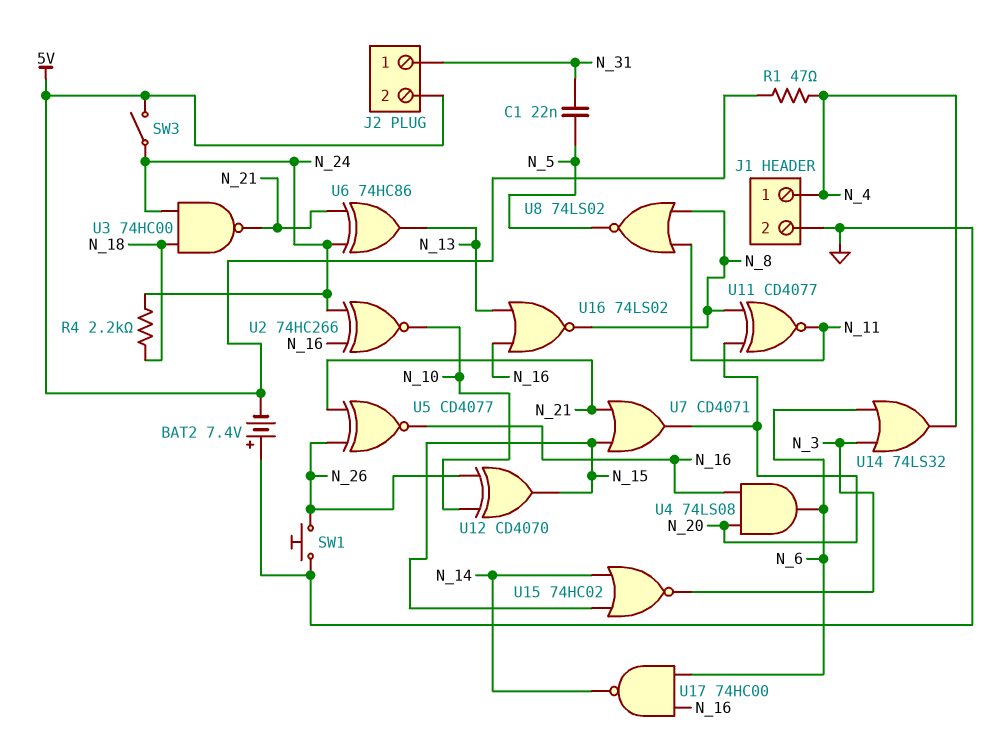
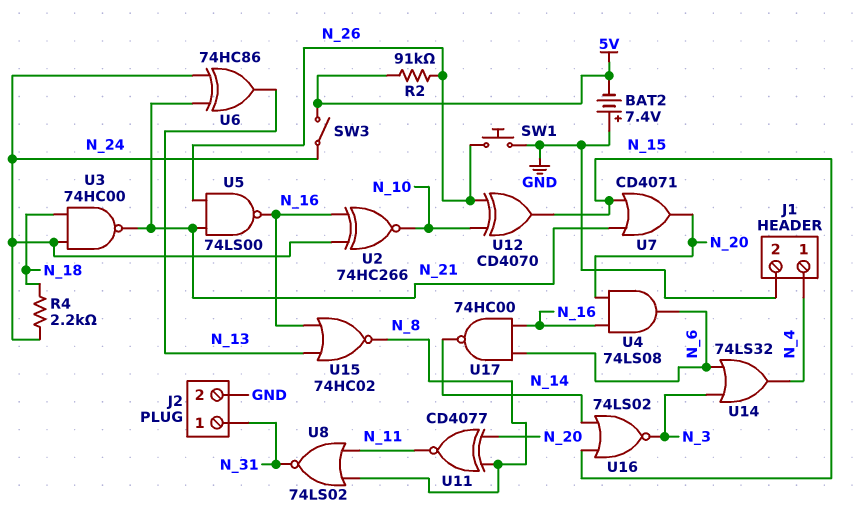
C1: 22nF (N_5, N_31) -> none
J2 pin 2: 5V -> GND
R1: 47 (5V, N_4) -> none
R2: none -> 91k (5V, N_26)
U5: XNOR CD4077 (in N_21, in N_26, out N_16) -> NAND 74LS00 (in N_21, in N_26, out N_16)
U8: NOR 74LS02 (in N_8, in N_11, out N_5) -> NOR 74LS02 (in N_8, in N_11, out N_31)
U15: NOR 74HC02 (in N_14, in N_15, out N_3) -> NOR 74HC02 (in N_13, in N_16, out N_8)
U16: NOR 74LS02 (in N_13, in N_16, out N_8) -> NOR 74LS02 (in N_14, in N_15, out N_3)

